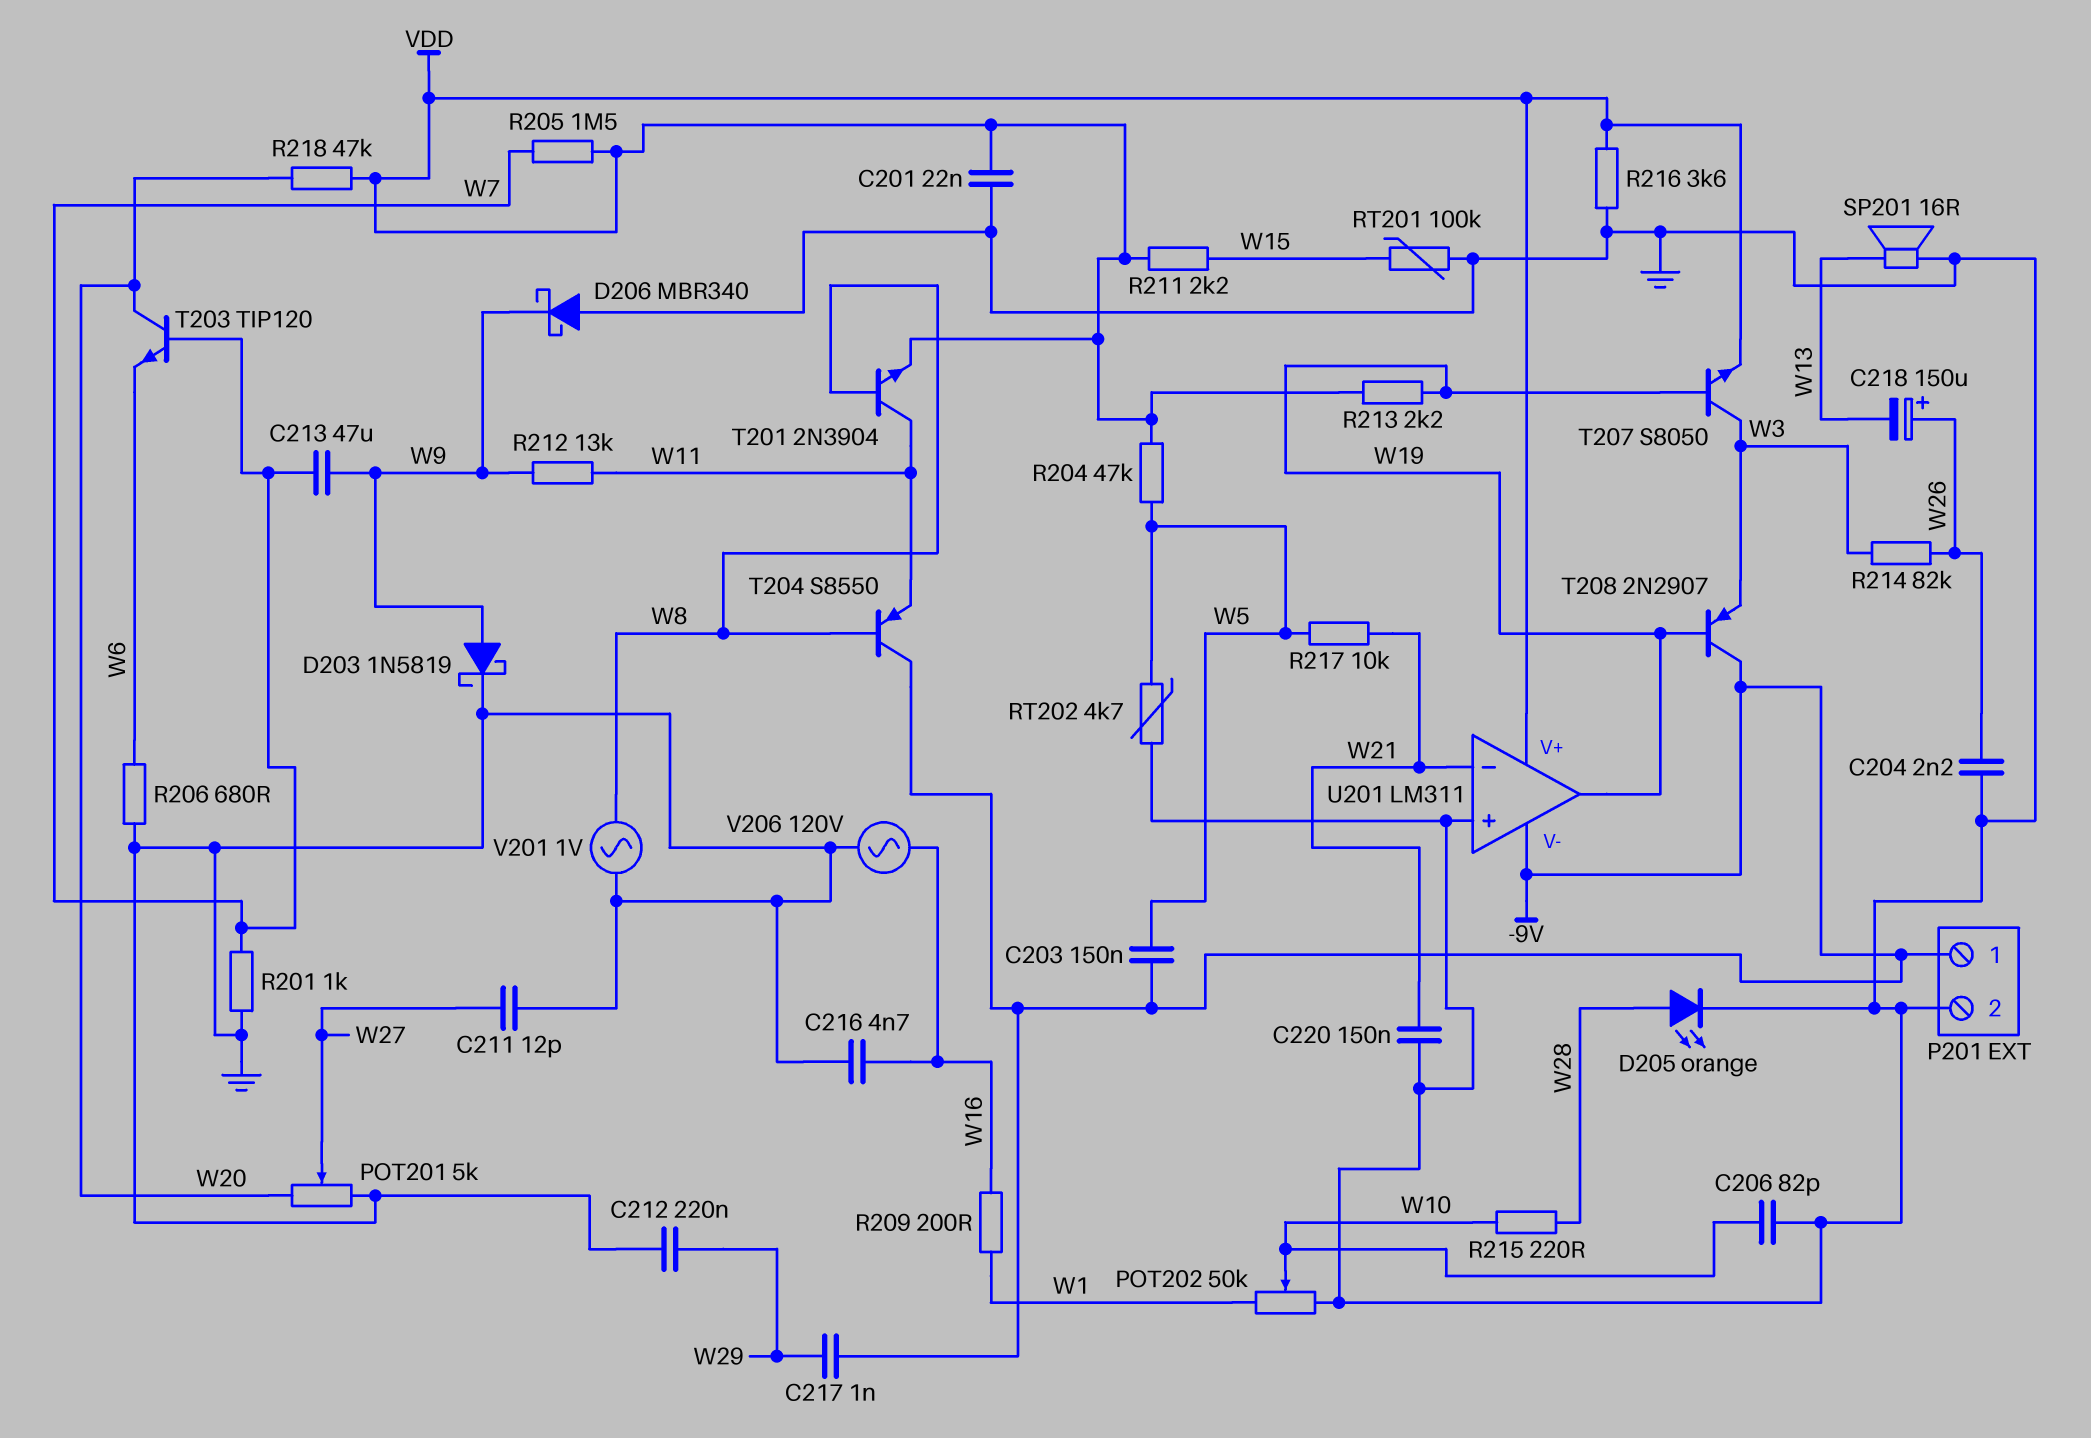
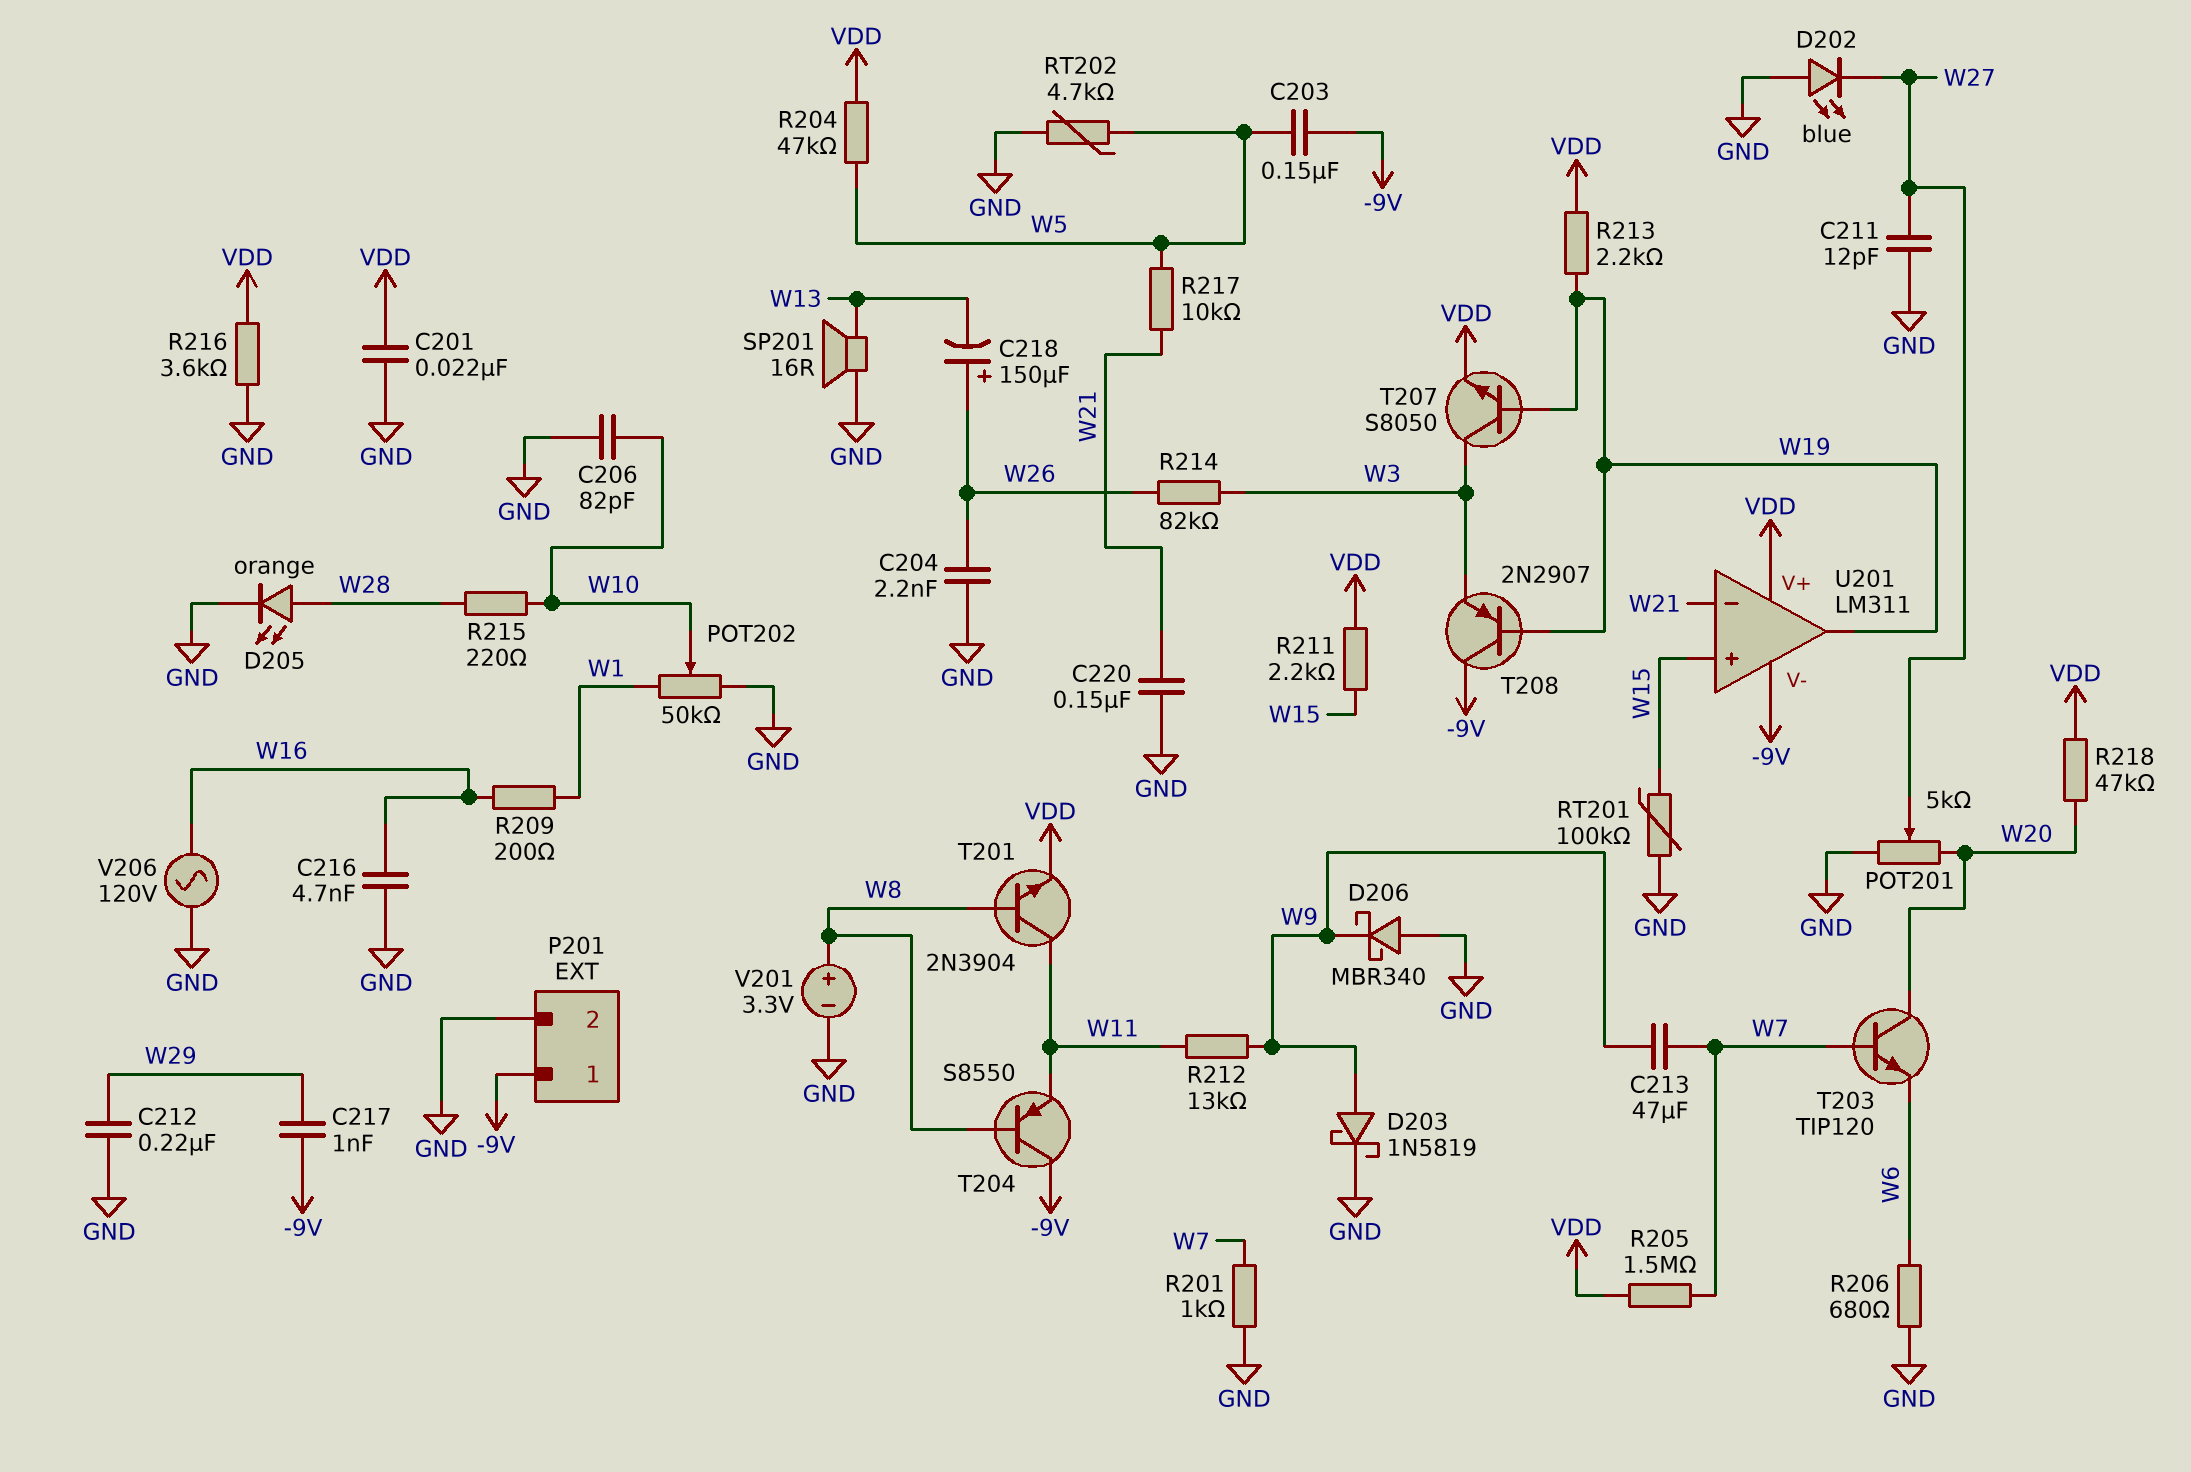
D202: none -> LED blue (A GND, K W27)
U201 pin in+: GND -> W15
V201: AC 1V (GND, W8) -> 3.3V (plus W8, minus GND)

